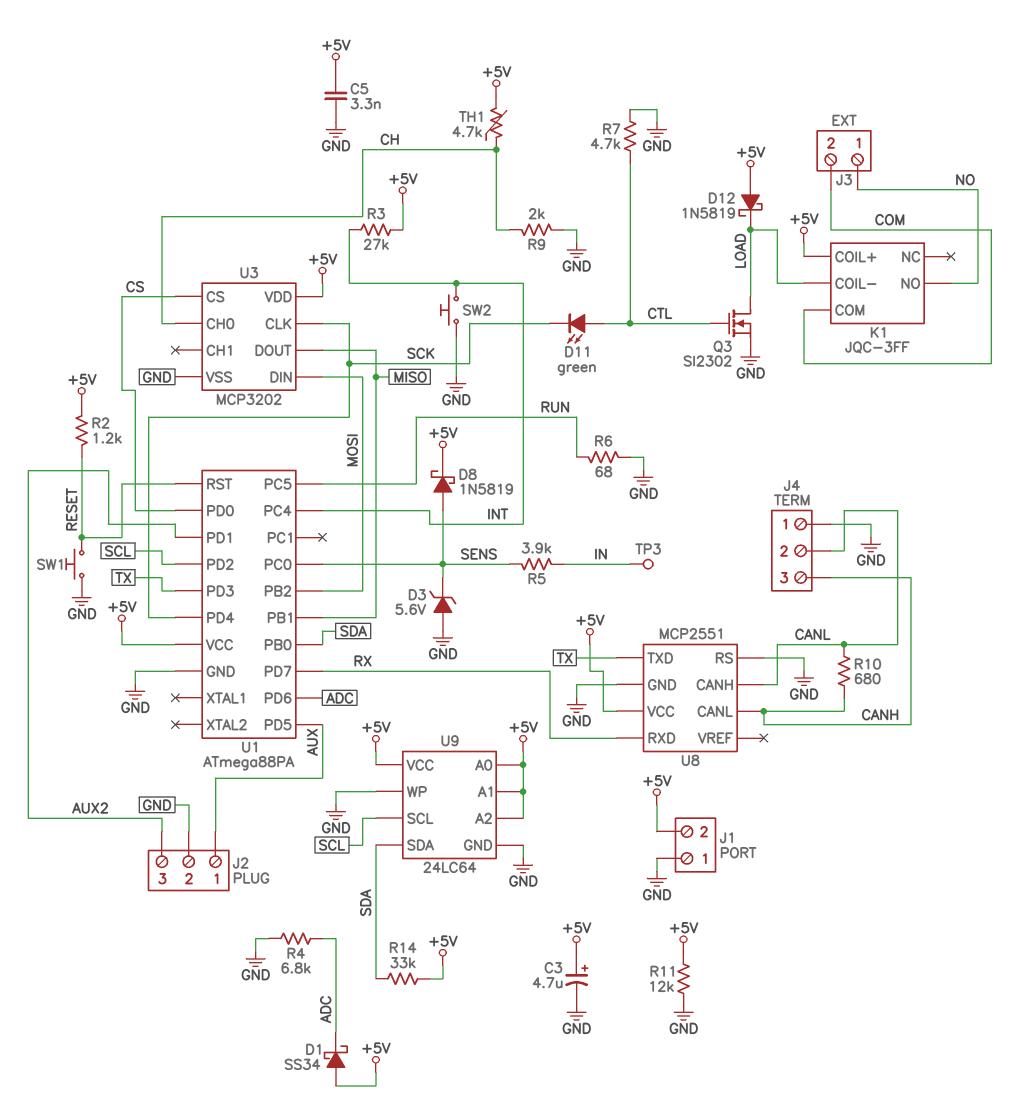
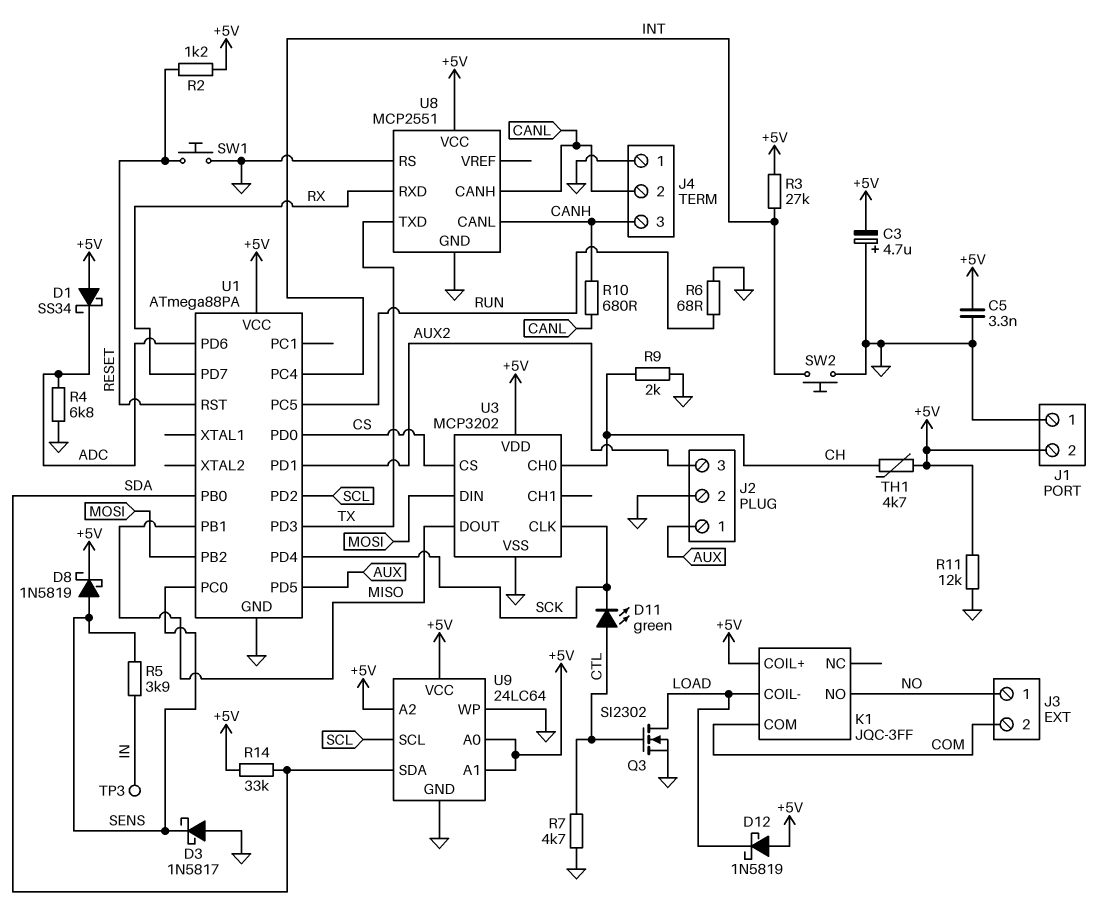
C3: 4.7uF (plus +5V, minus GND) -> 4.7uF (plus GND, minus +5V)
D3: zener 5.6V (A GND, K SENS) -> schottky 1N5817 (A GND, K SENS)

